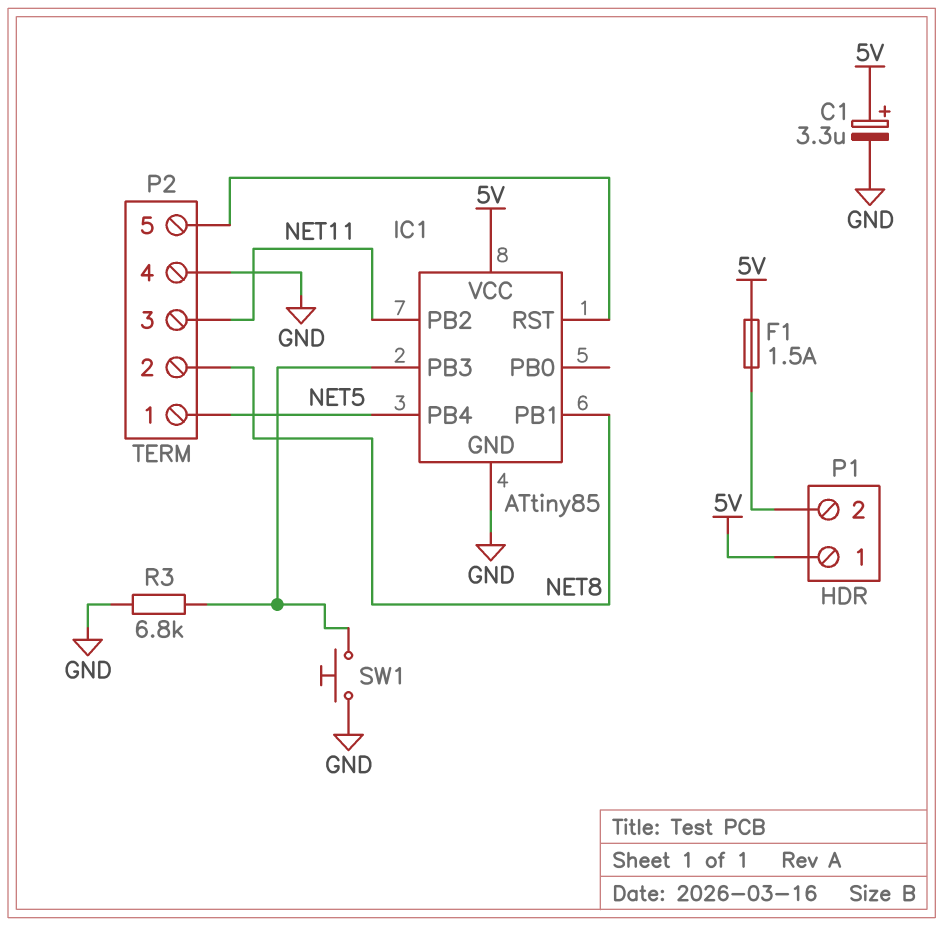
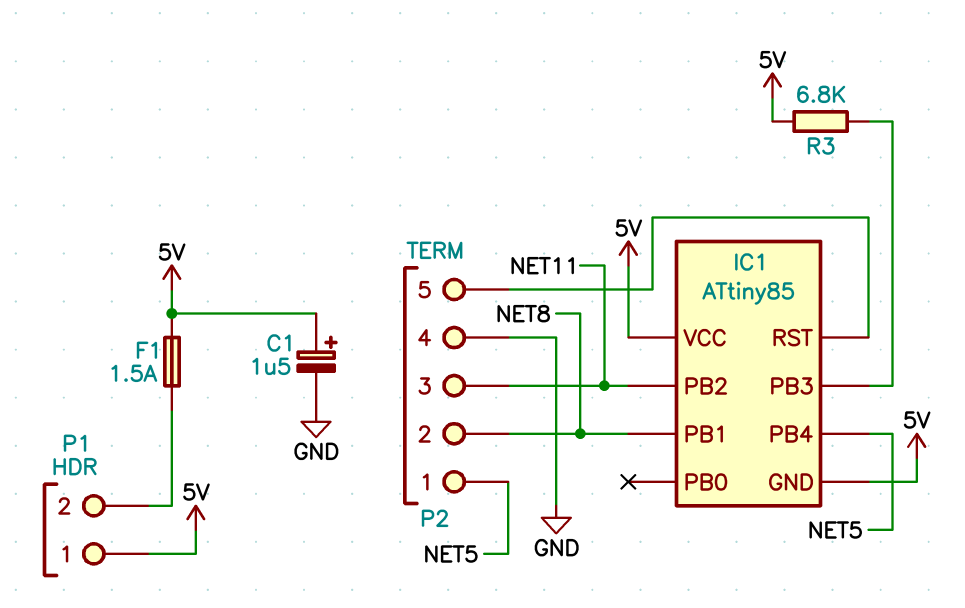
C1: 3.3uF (plus 5V, minus GND) -> 1.5uF (plus 5V, minus GND)
IC1 pin GND: GND -> 5V
R3: 6.8k (GND, IC1/PB3) -> 6.8k (5V, IC1/PB3)
SW1: button (GND, IC1/PB3) -> none

